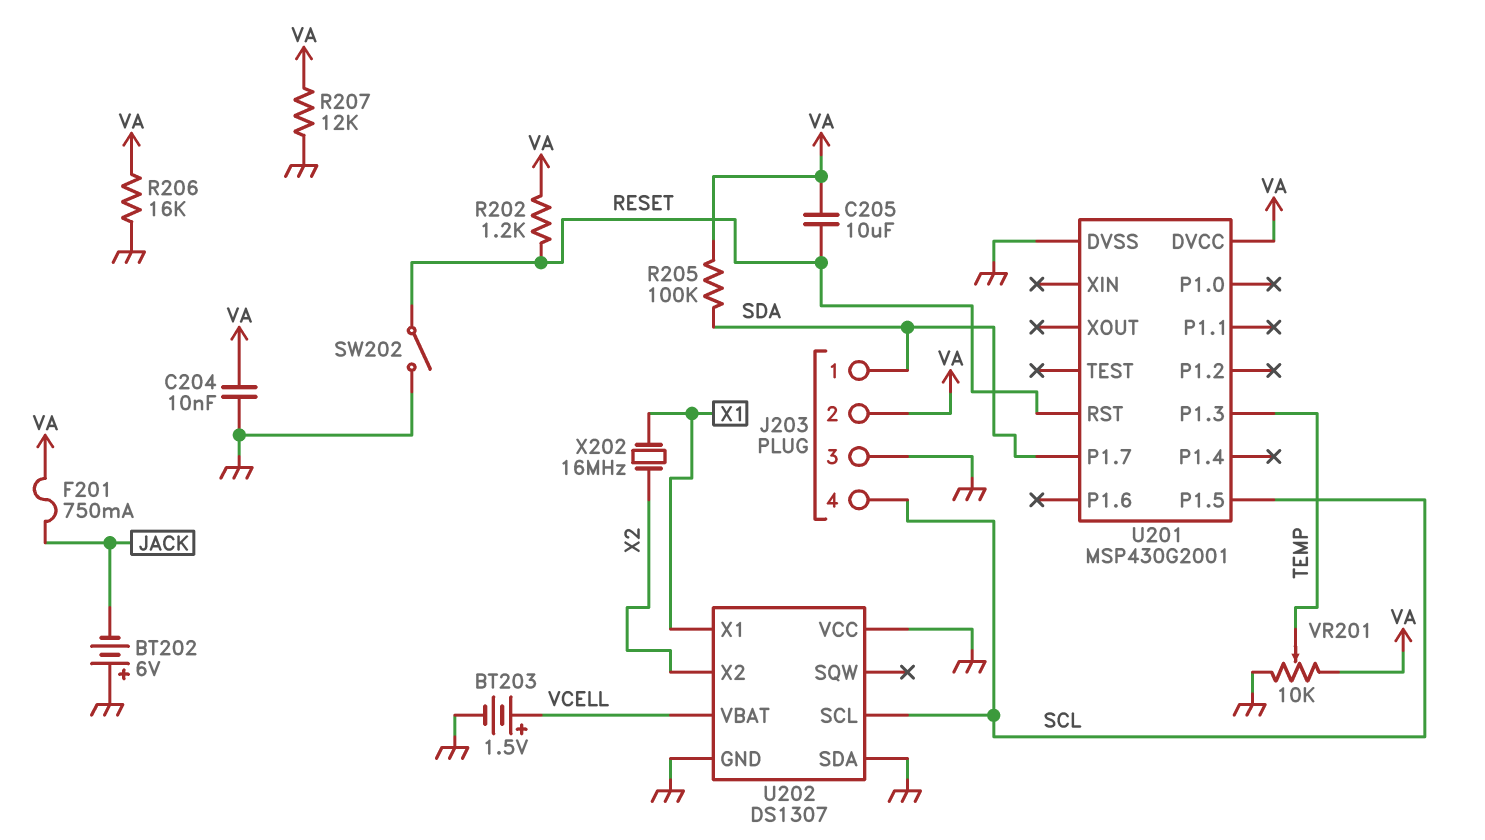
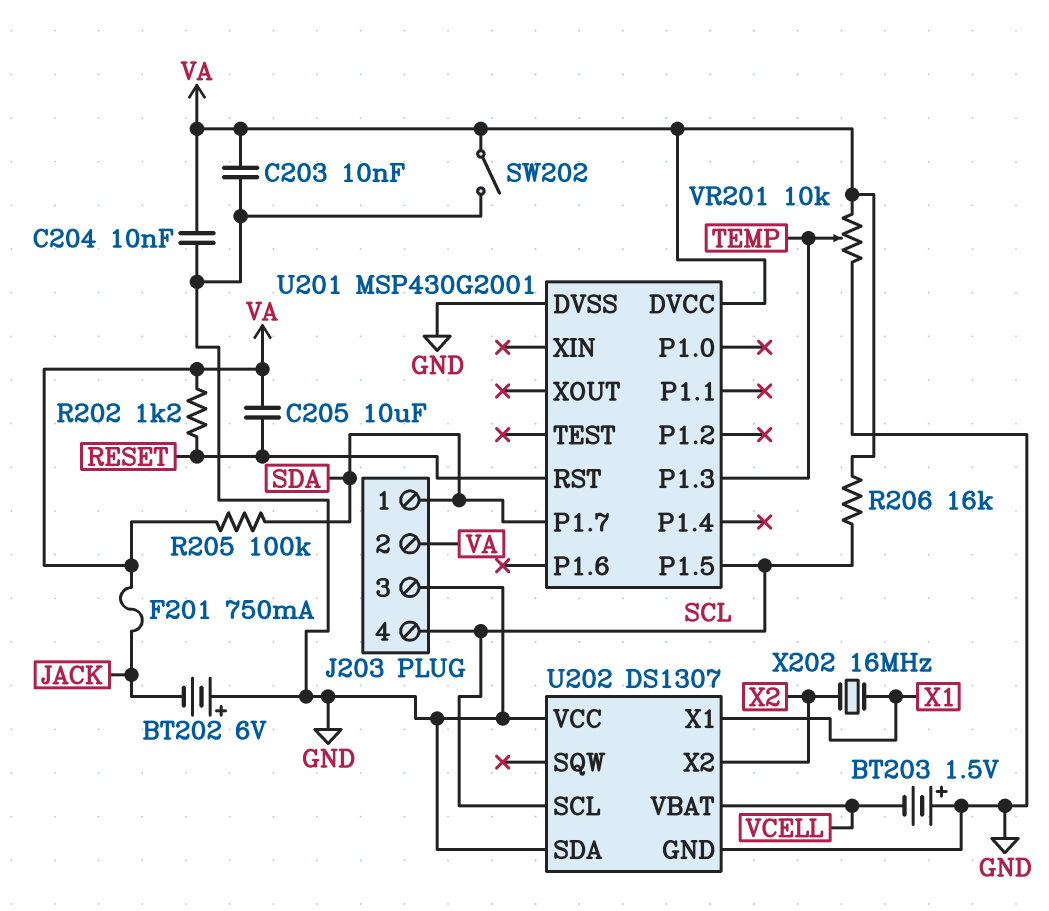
BT203: 1.5V (plus VCELL, minus GND) -> 1.5V (plus GND, minus VCELL)
C203: none -> 10nF (GND, VA)
R206: 16k (GND, VA) -> 16k (SCL, VA)
R207: 12k (GND, VA) -> none
SW202: switch (GND, RESET) -> switch (GND, VA)

